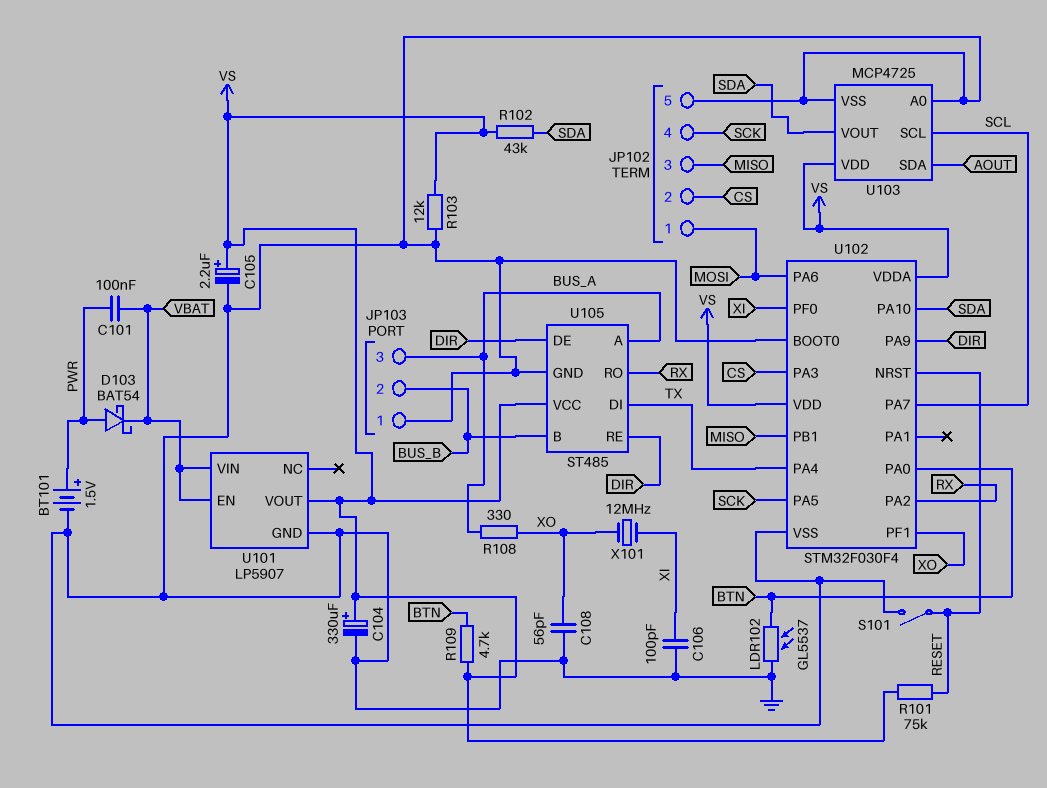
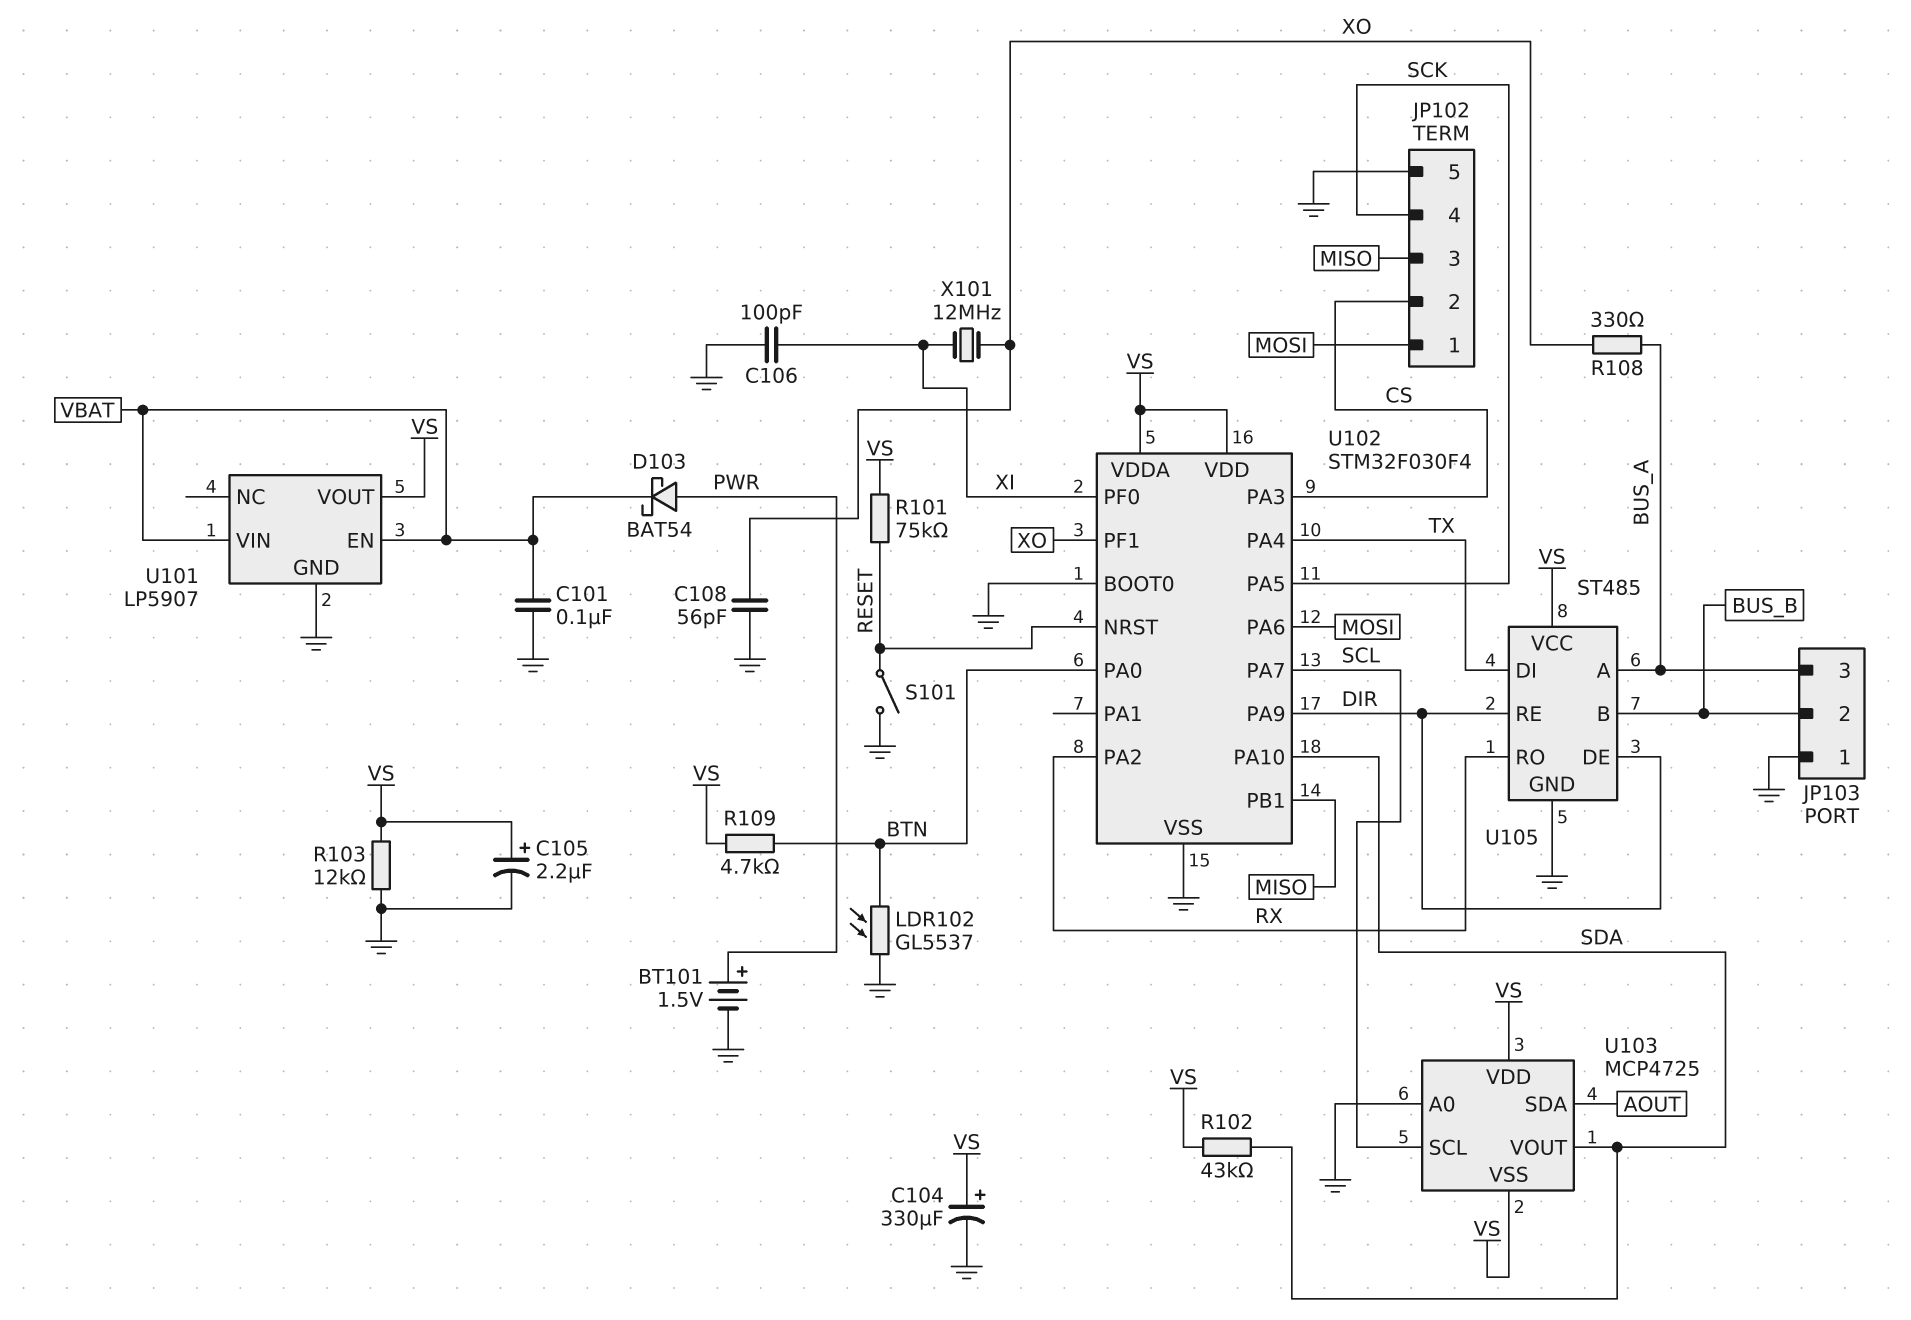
C101: 100nF (PWR, VBAT) -> 100nF (GND, VBAT)
U103 pin VSS: GND -> VS

